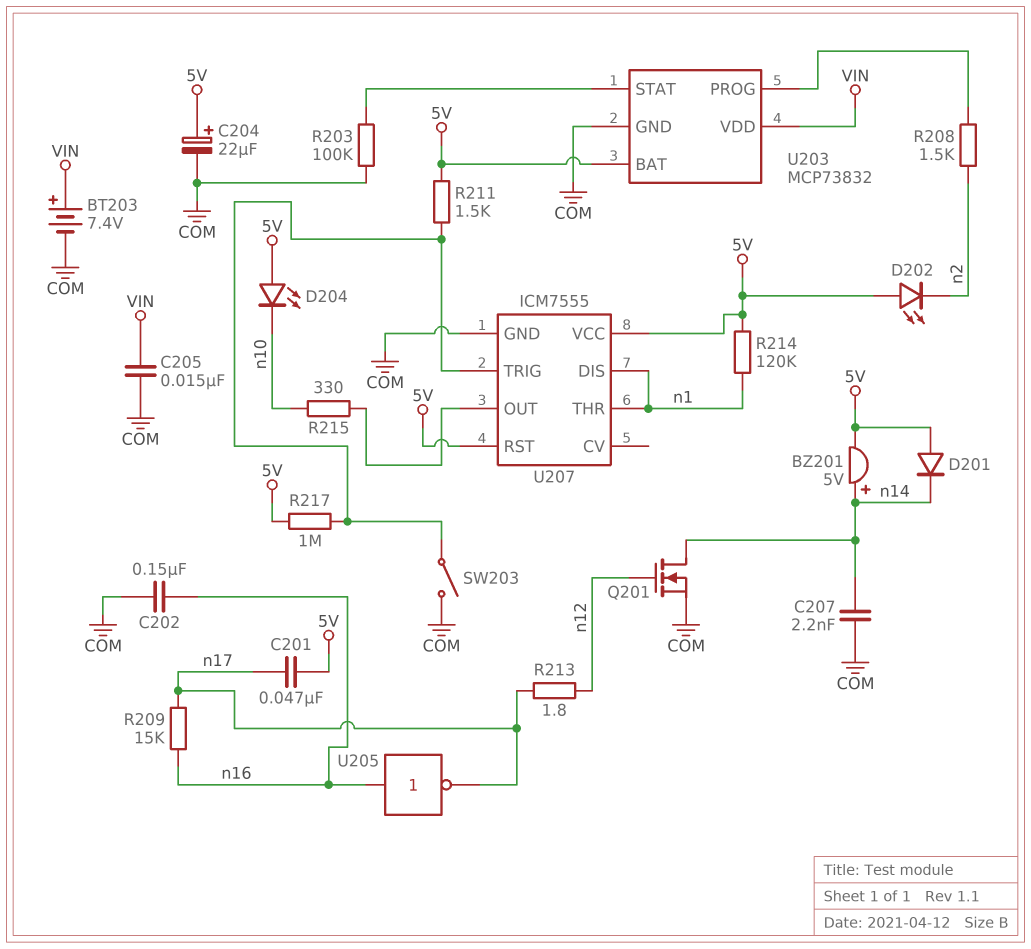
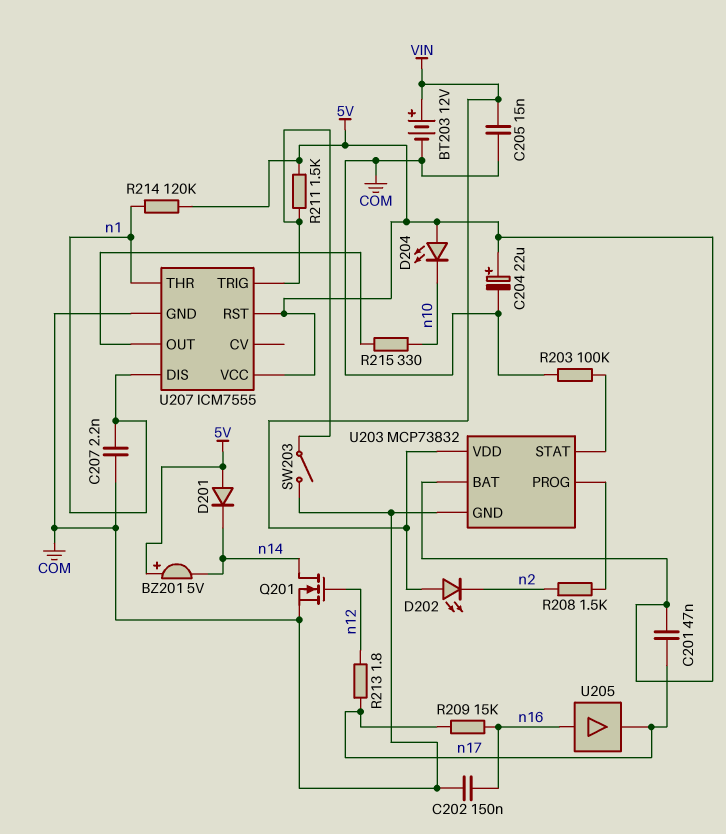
BT203: 7.4V (plus VIN, minus COM) -> 12V (plus VIN, minus COM)
BZ201: buzzer 5V (plus n14, minus 5V) -> buzzer 5V (plus 5V, minus n14)
C207: 2.2nF (COM, n14) -> 2.2nF (COM, n1)
D202: LED (A 5V, K n2) -> LED (A VIN, K n2)
R217: 1M (5V, U207/TRIG) -> none
U205: NOT (in n16, out n17) -> buffer (in n16, out n17)

